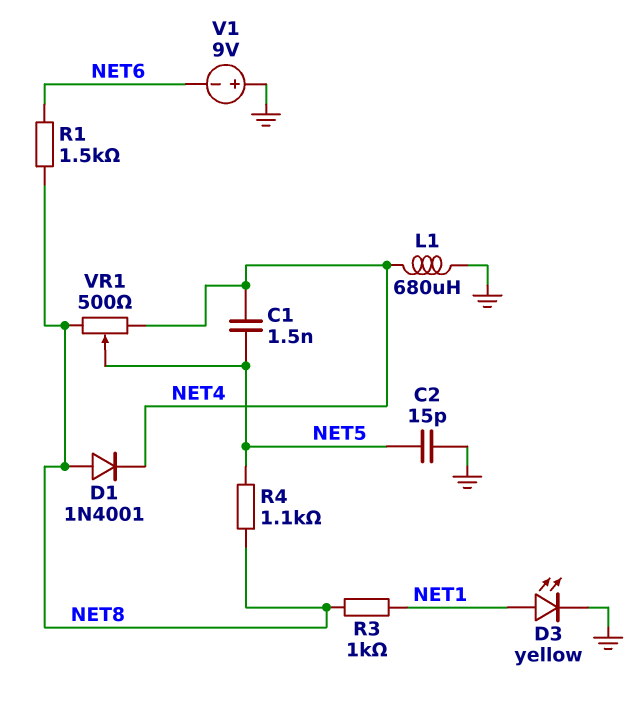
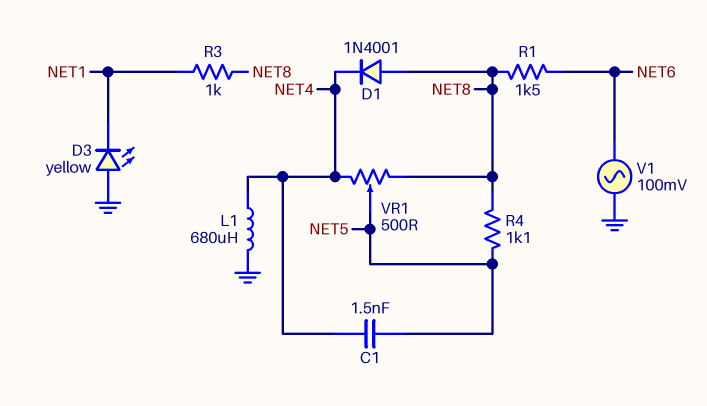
C2: 15pF (GND, NET5) -> none
D3: LED yellow (A NET1, K GND) -> LED yellow (A GND, K NET1)
V1: 9V (plus GND, minus NET6) -> AC 100mV (GND, NET6)

